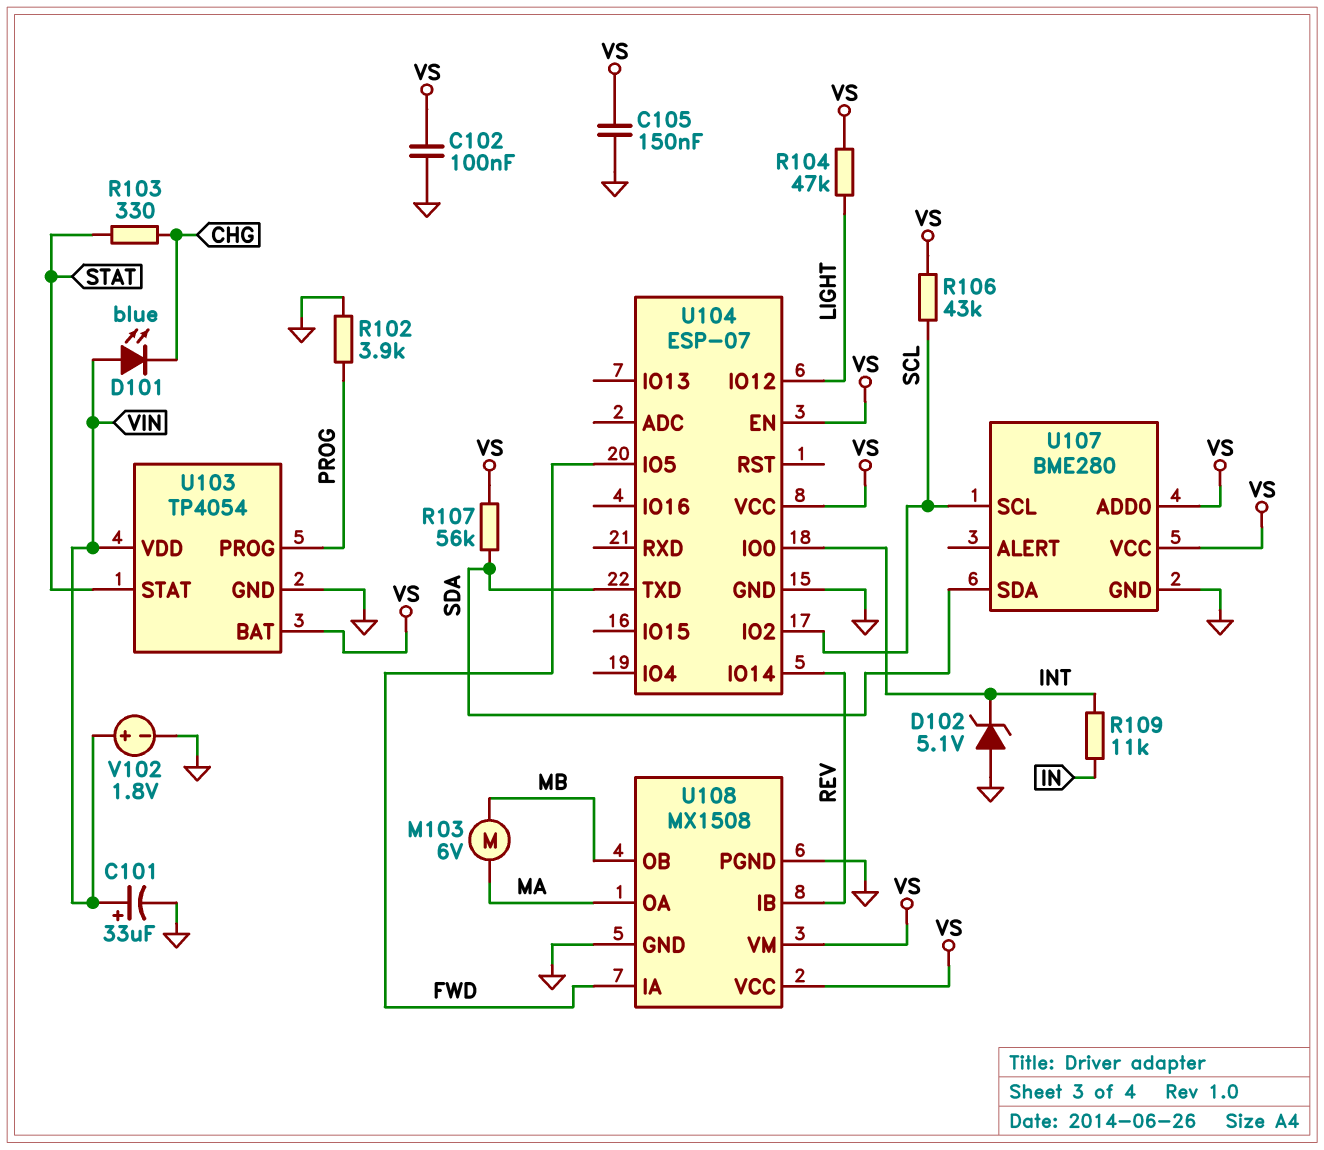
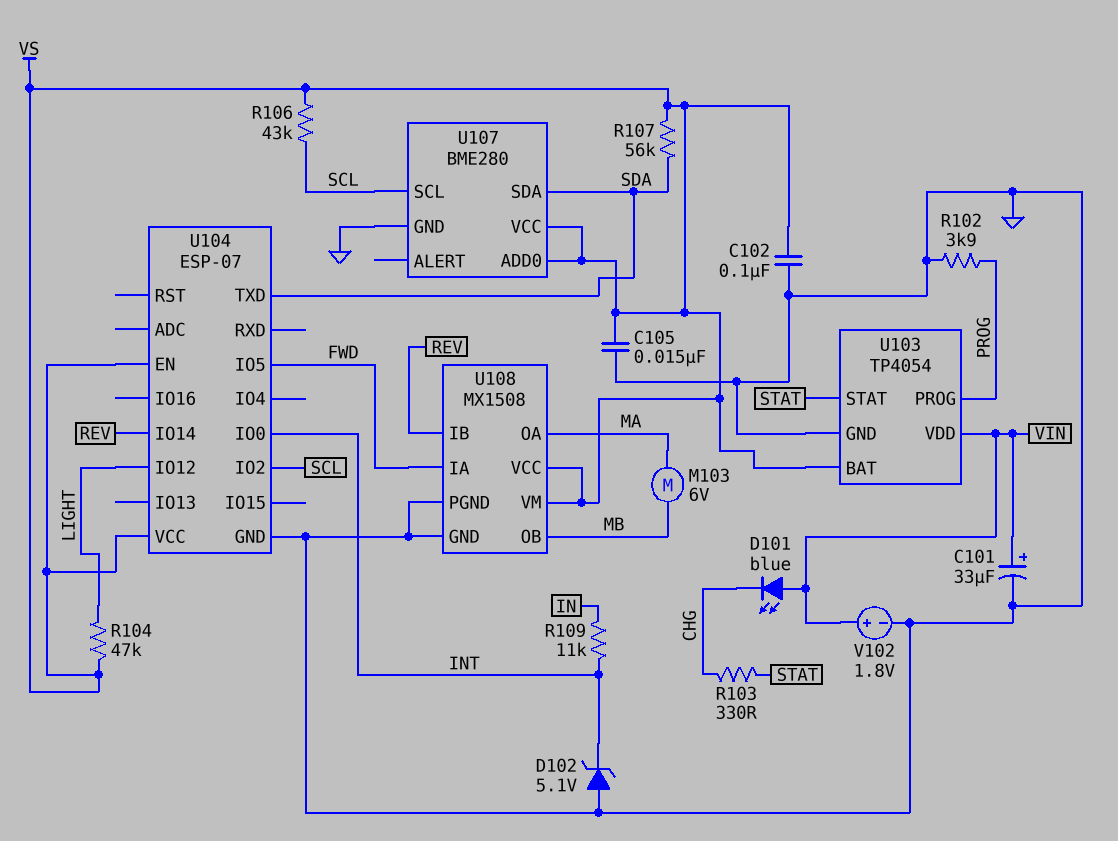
C105: 150nF (GND, VS) -> 15nF (GND, VS)

